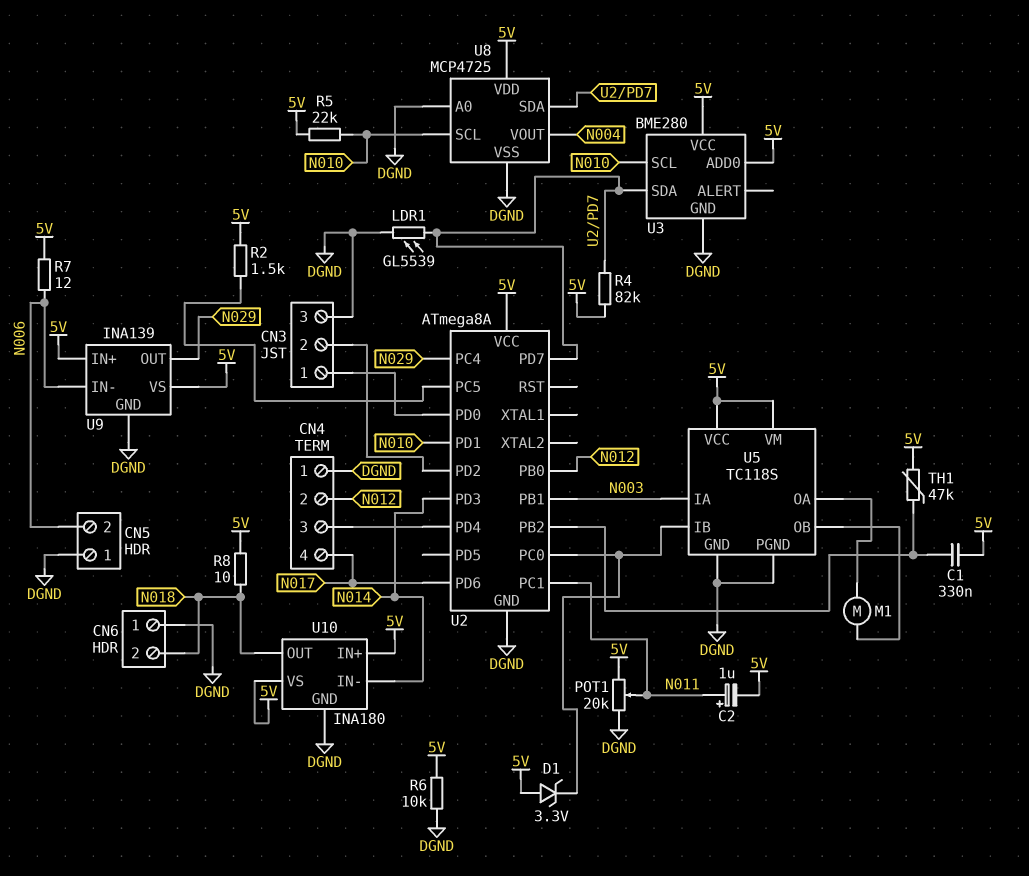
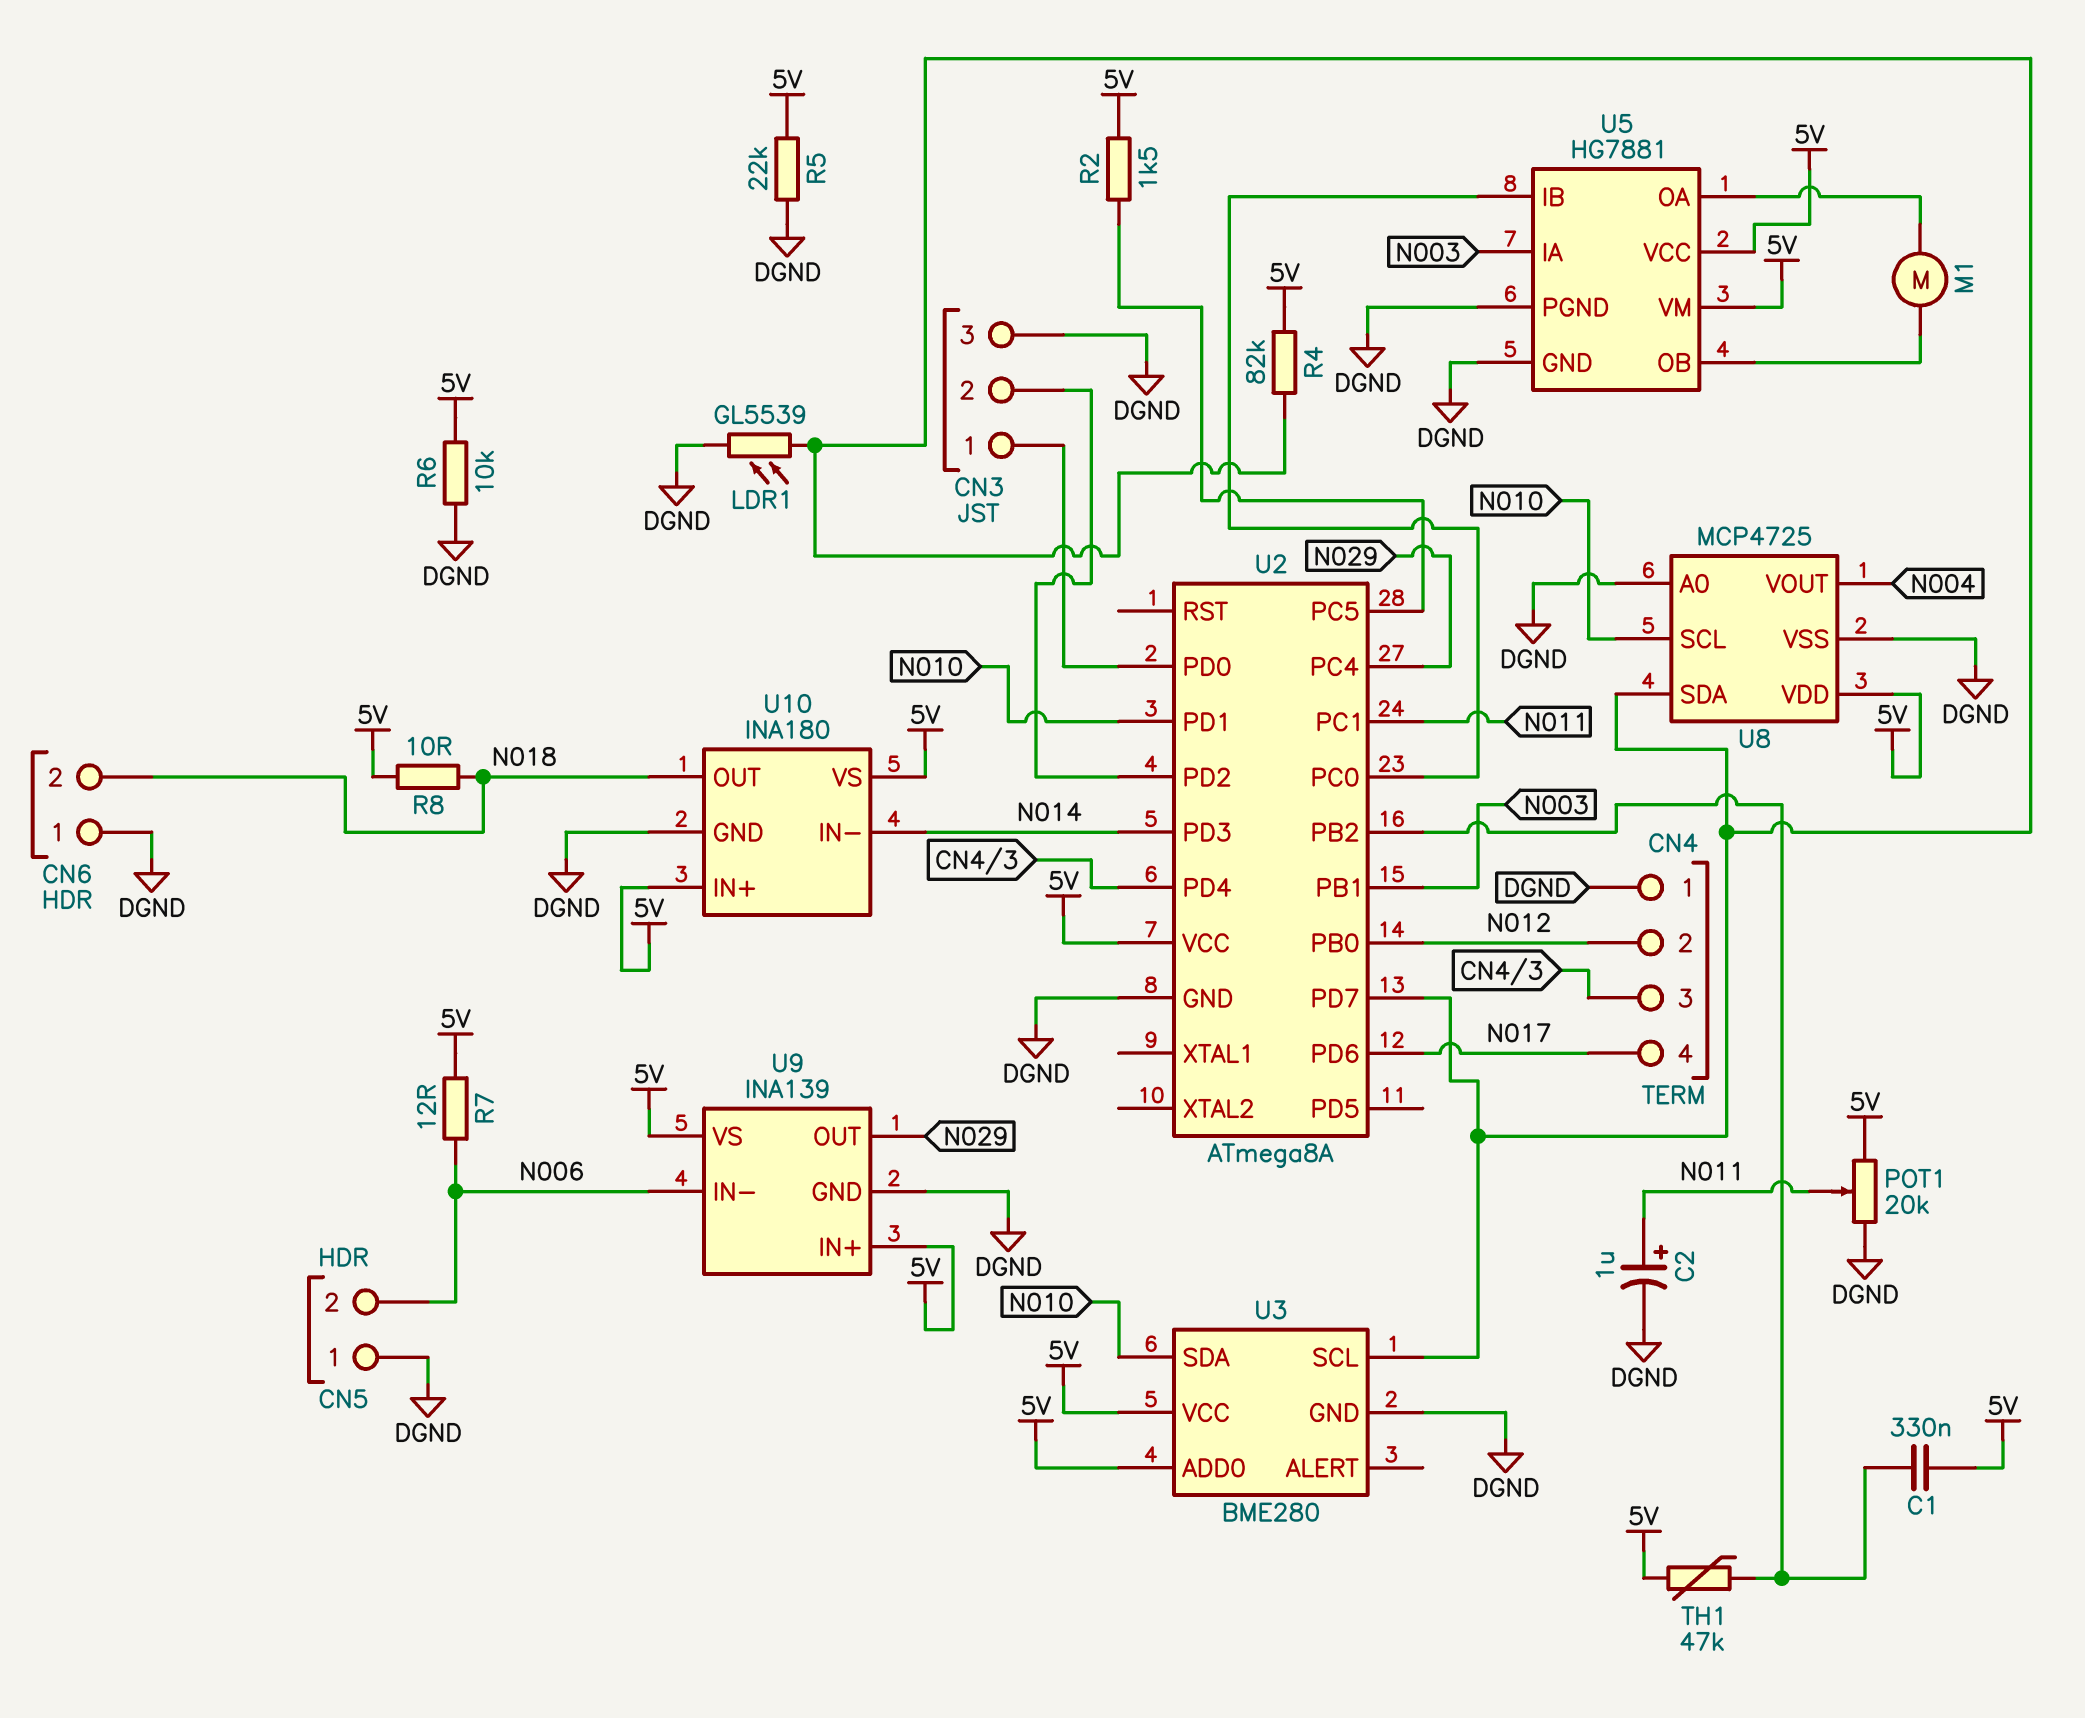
C2: 1uF (plus N011, minus 5V) -> 1uF (plus N011, minus DGND)
D1: zener 3.3V (A 5V, K U2/PC0) -> none
R5: 22k (5V, N010) -> 22k (5V, DGND)
U3 pin SCL: N010 -> U2/PD7
U3 pin SDA: U2/PD7 -> N010
U5: TC118S -> HG7881

